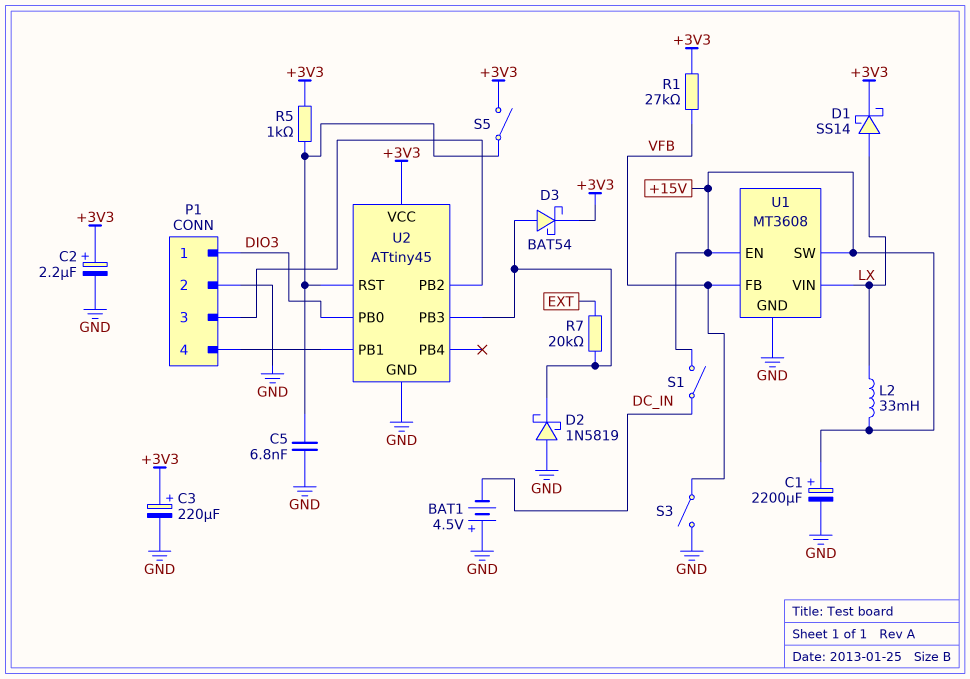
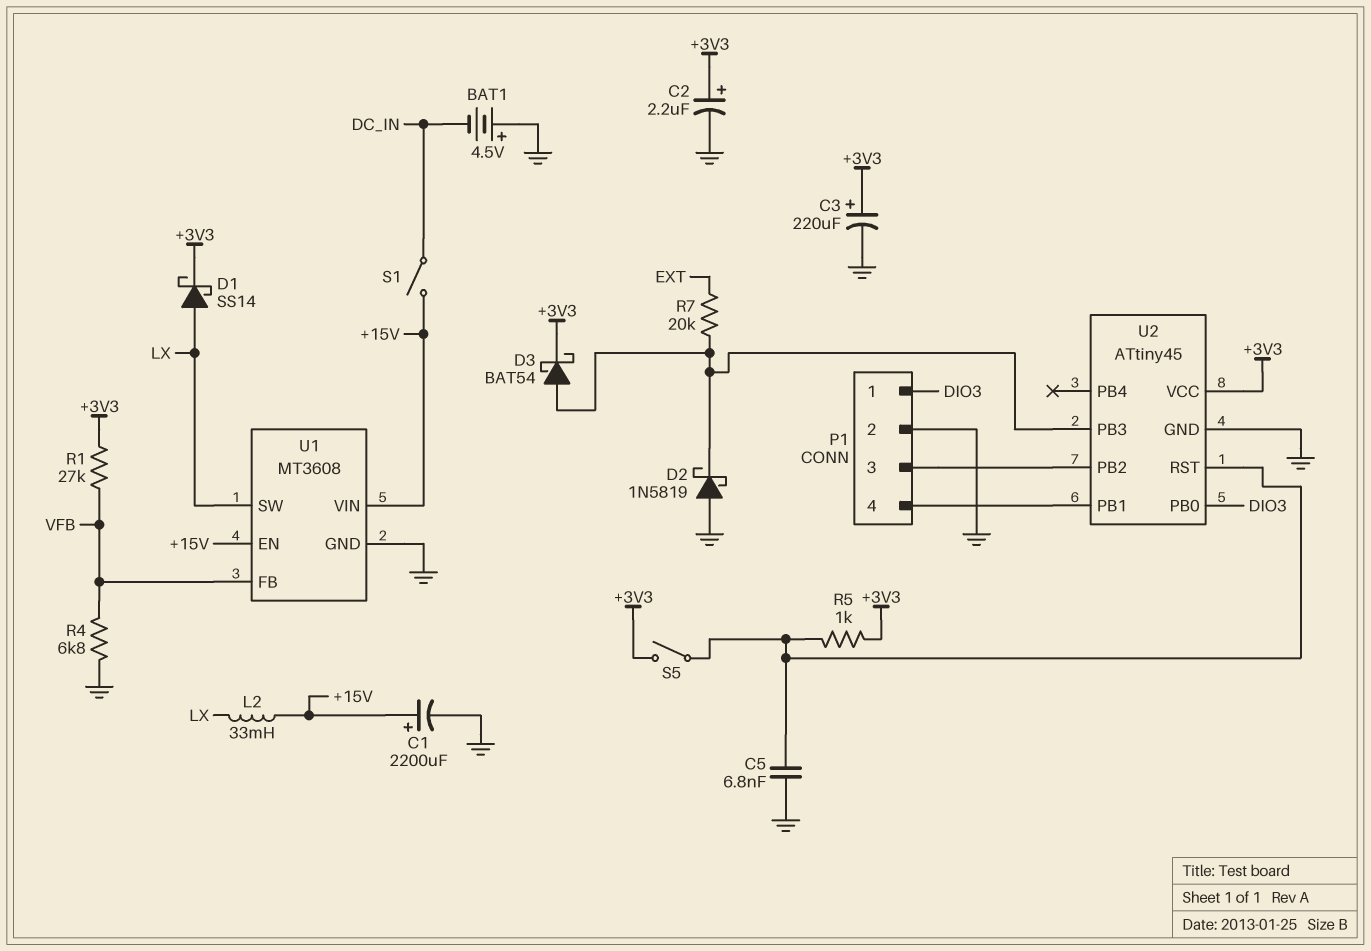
R4: none -> 6.8k (GND, VFB)
S3: switch (GND, VFB) -> none
U1 pin SW: +15V -> LX
U1 pin VIN: LX -> +15V

